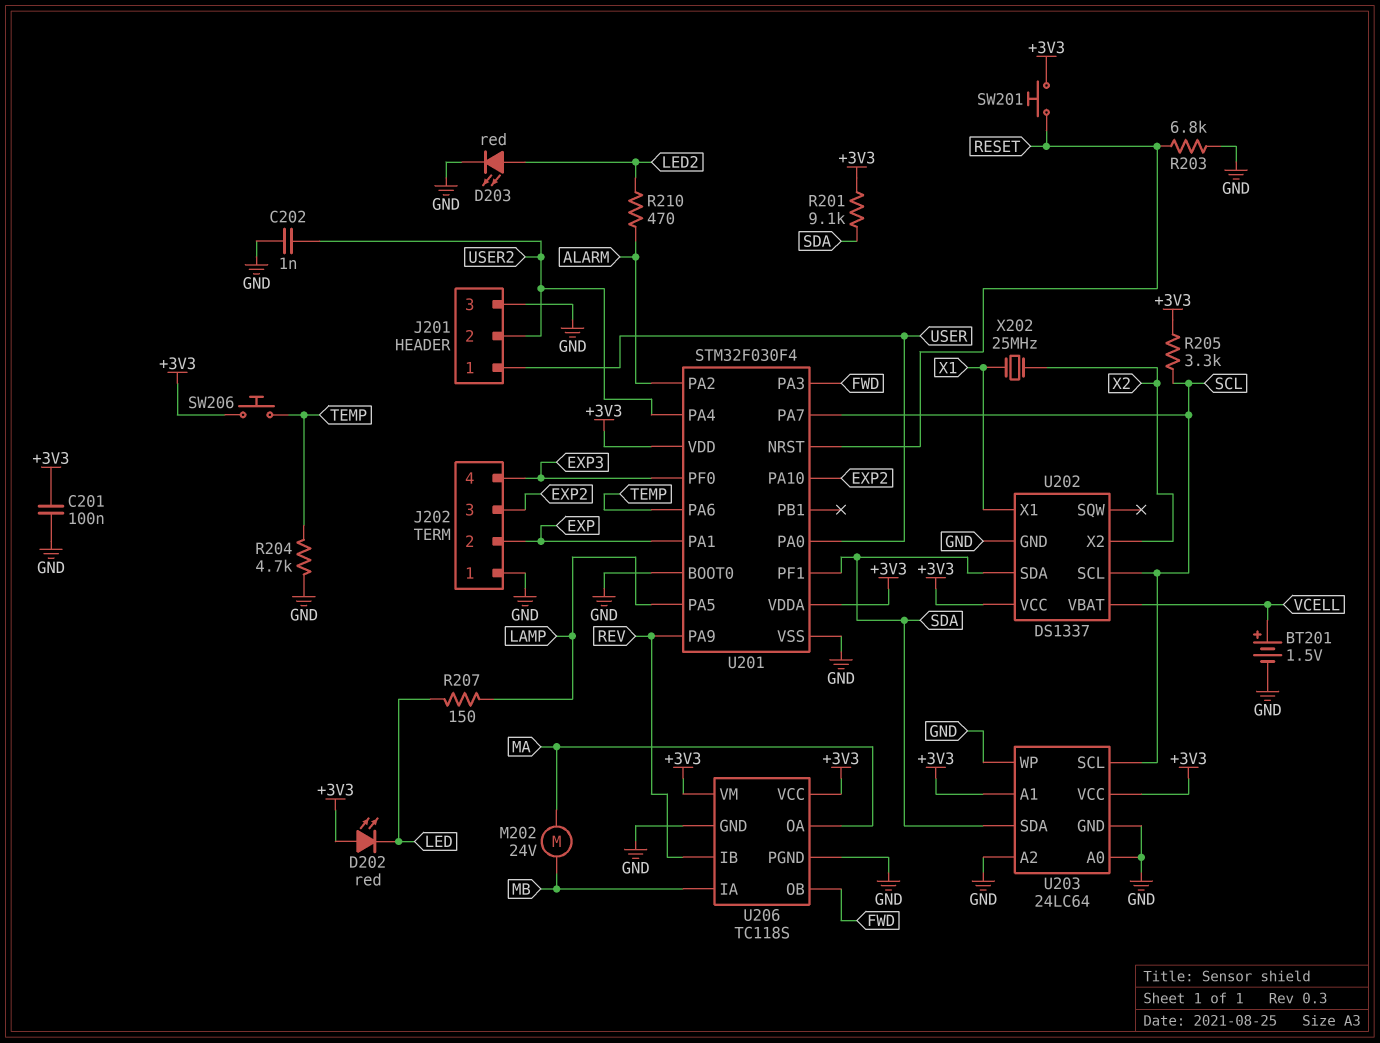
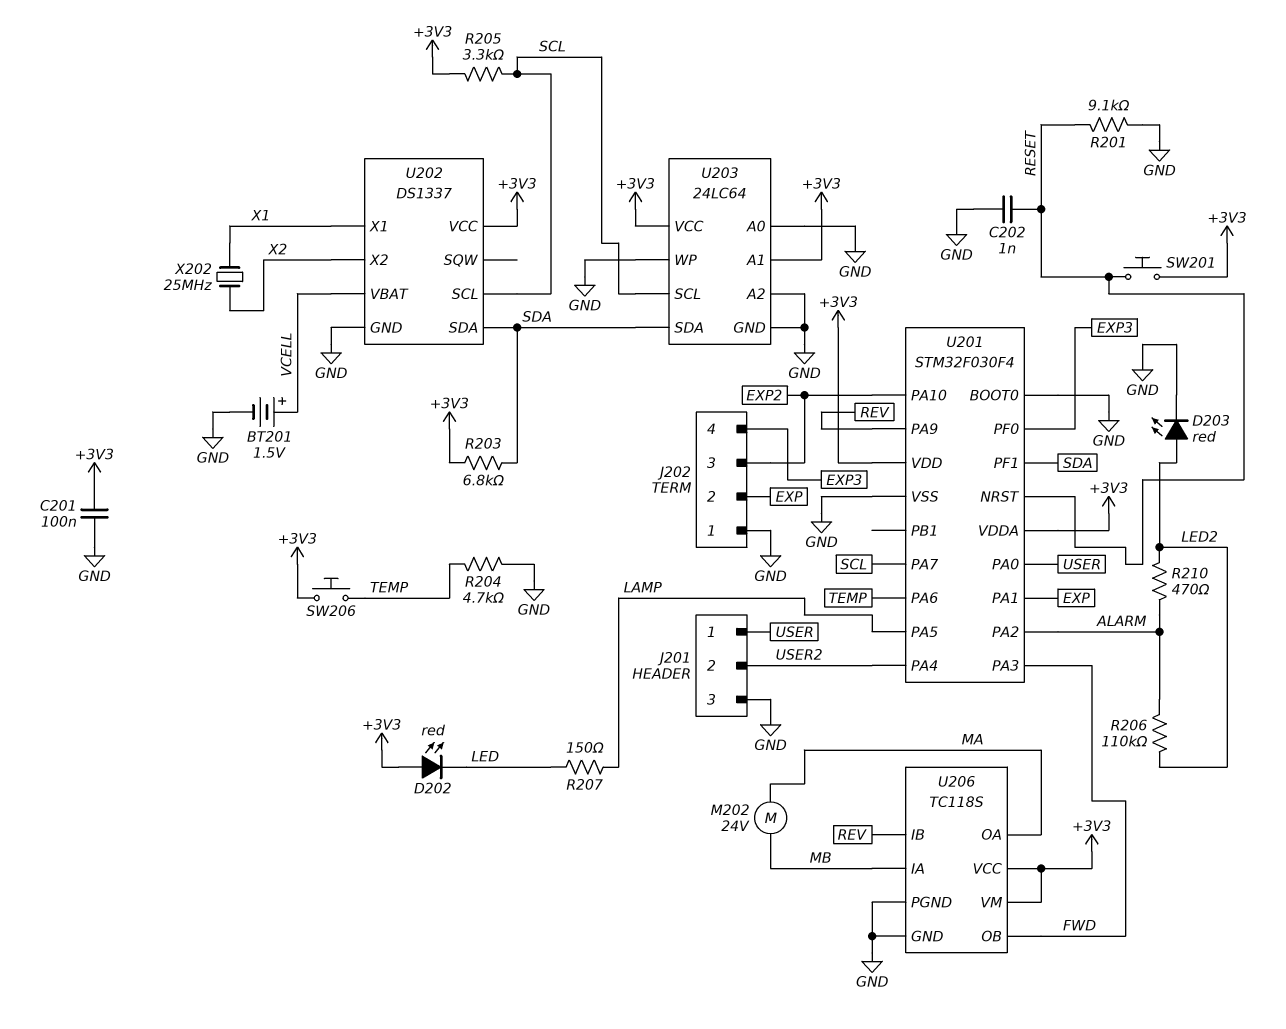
C202: 1nF (GND, USER2) -> 1nF (GND, RESET)
R201: 9.1k (+3V3, SDA) -> 9.1k (GND, RESET)
R203: 6.8k (GND, RESET) -> 6.8k (+3V3, SDA)
R206: none -> 110k (ALARM, LED2)

